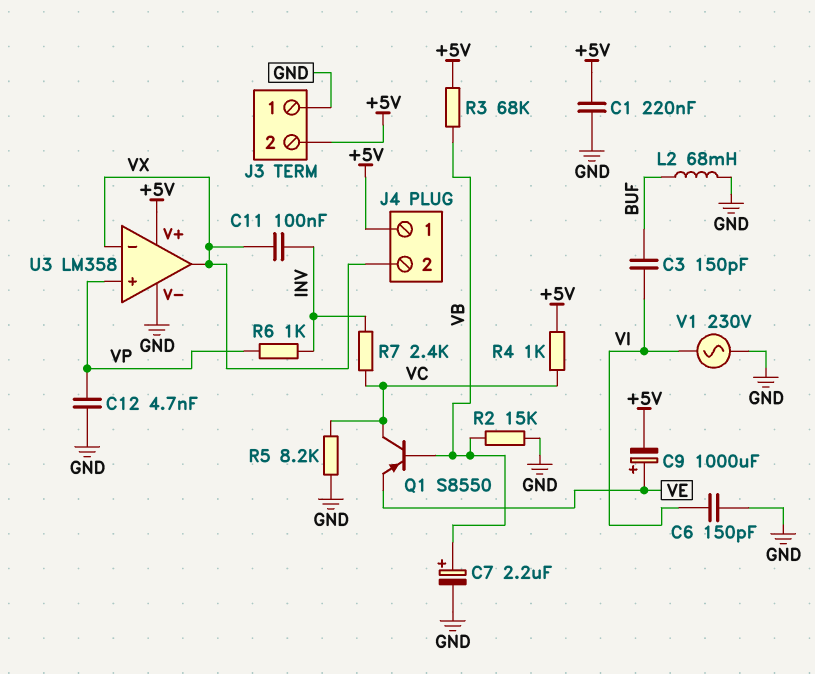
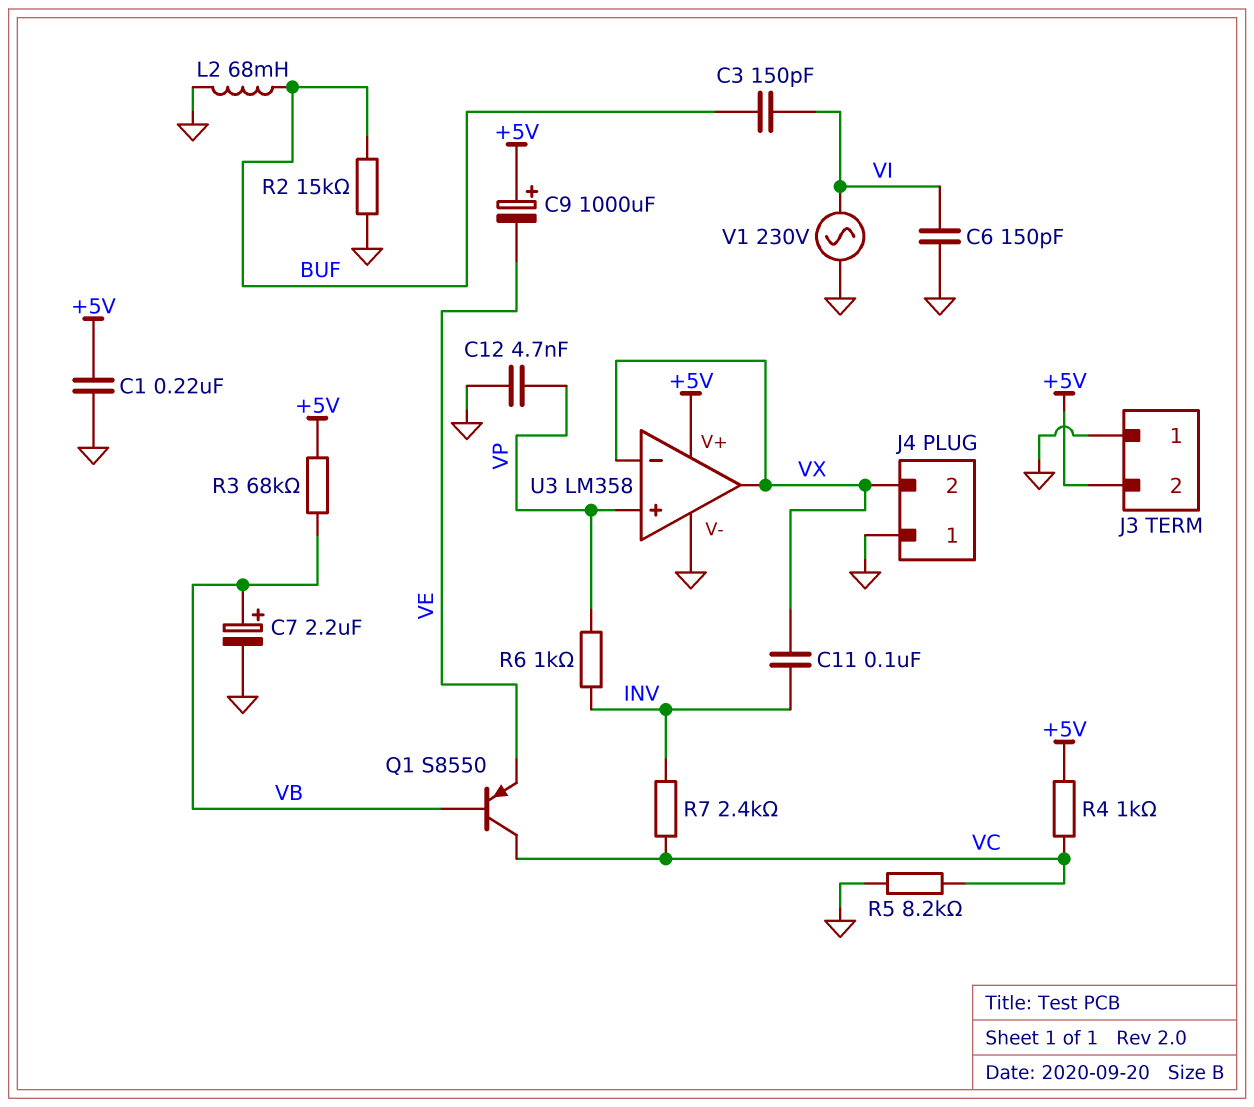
C9: 1000uF (plus VE, minus +5V) -> 1000uF (plus +5V, minus VE)
J4 pin 1: +5V -> GND
R2: 15k (GND, VB) -> 15k (BUF, GND)

